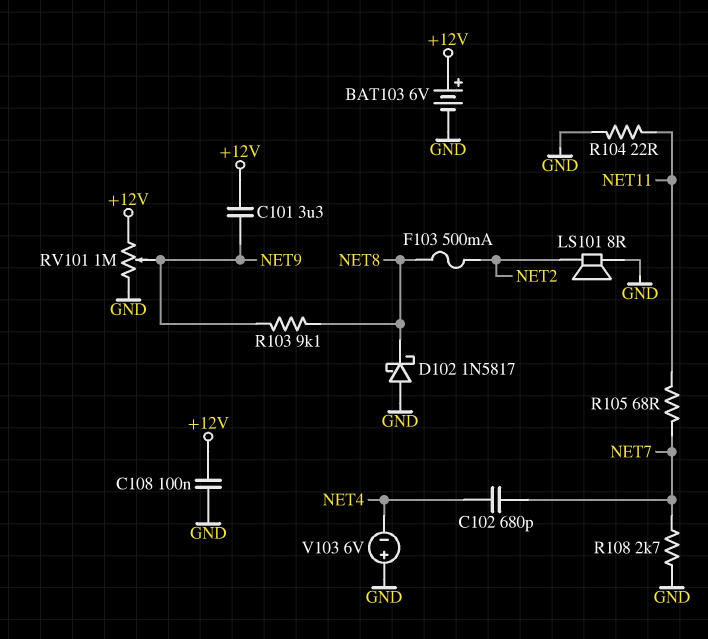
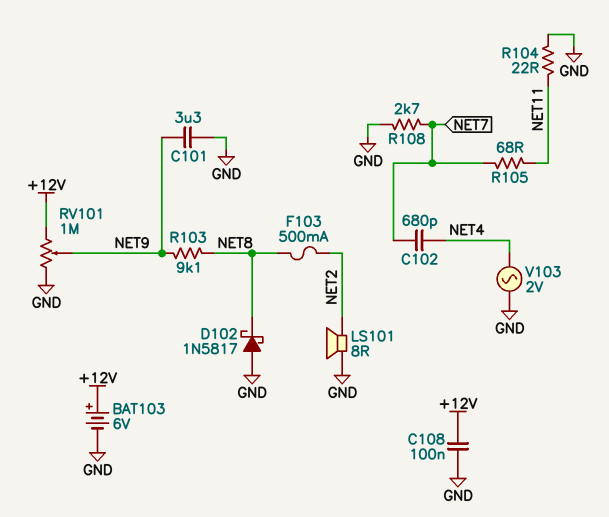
C101: 3.3uF (+12V, NET9) -> 3.3uF (GND, NET9)
V103: 6V (plus GND, minus NET4) -> AC 2V (GND, NET4)

